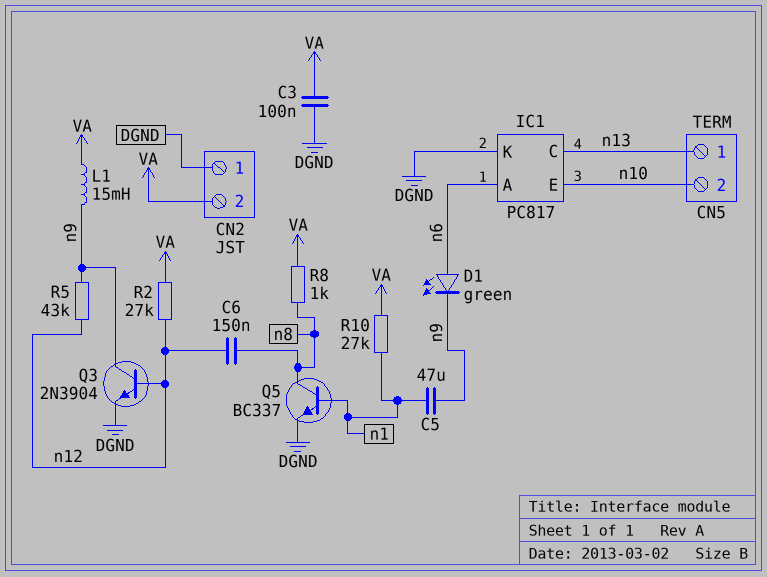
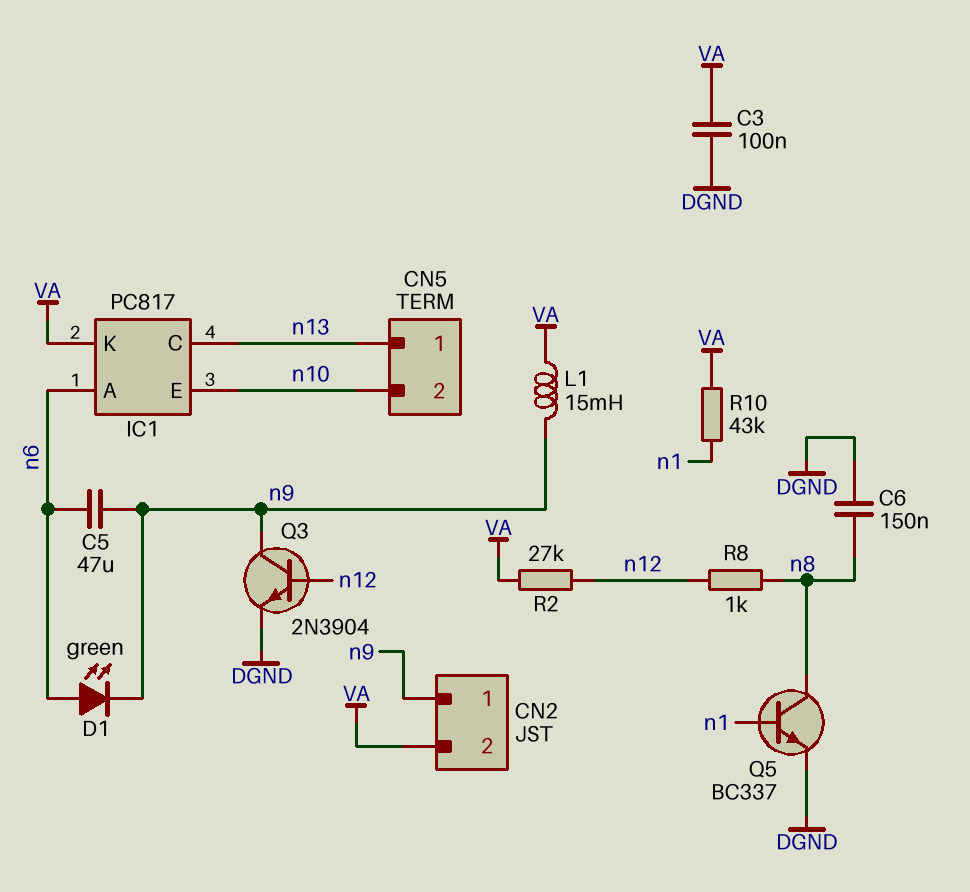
C5: 47uF (n1, n9) -> 47uF (n6, n9)
C6: 150nF (n8, n12) -> 150nF (DGND, n8)
CN2 pin 1: DGND -> n9
IC1 pin K: DGND -> VA
R5: 43k (n9, n12) -> none
R8: 1k (VA, n8) -> 1k (n8, n12)
R10: 27k (VA, n1) -> 43k (VA, n1)

